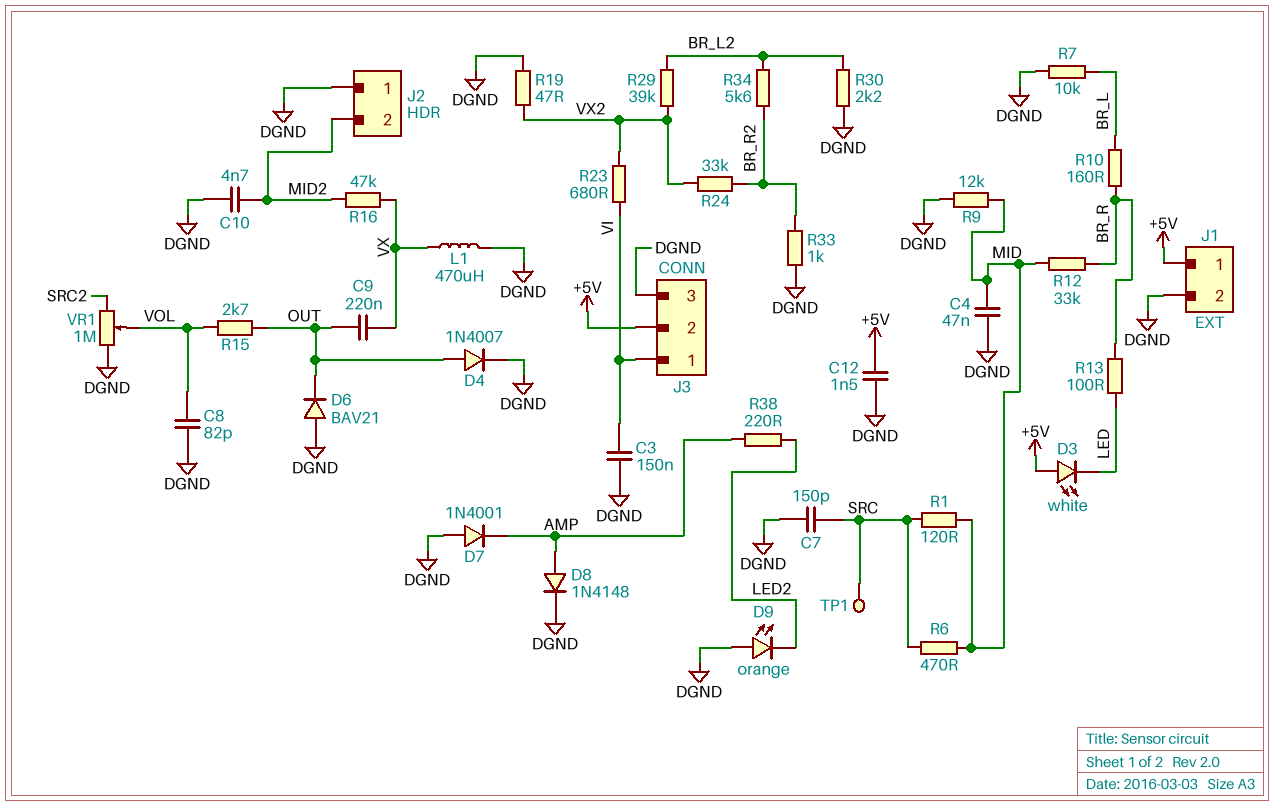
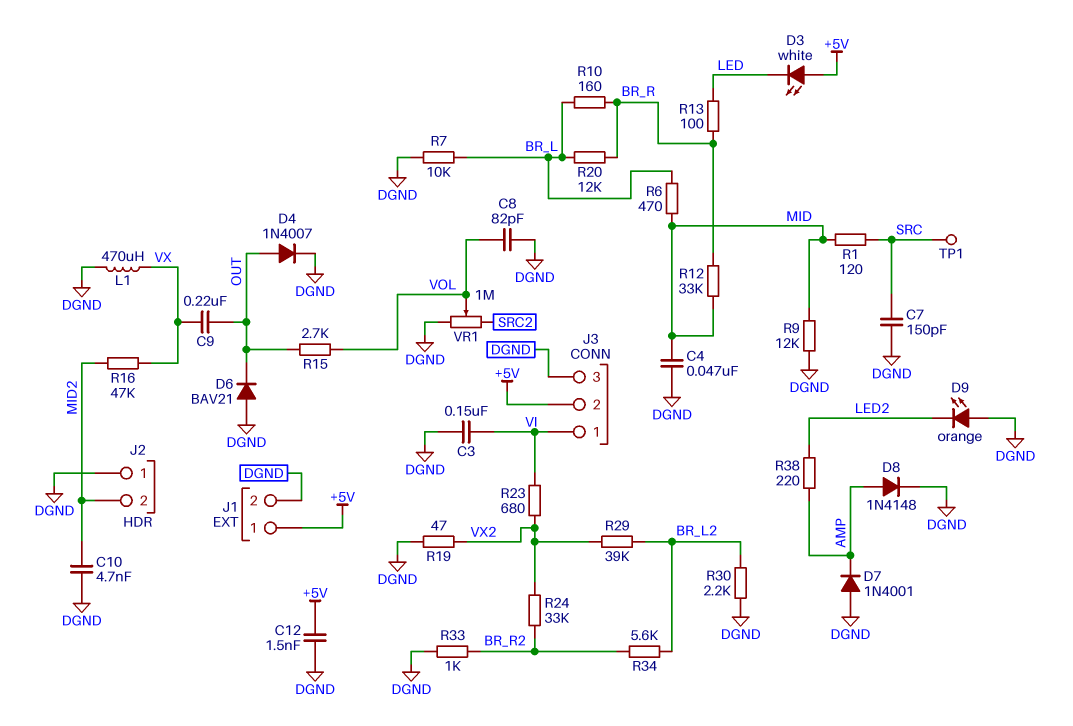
R6: 470 (MID, SRC) -> 470 (BR_L, MID)
R20: none -> 12k (BR_L, BR_R)

